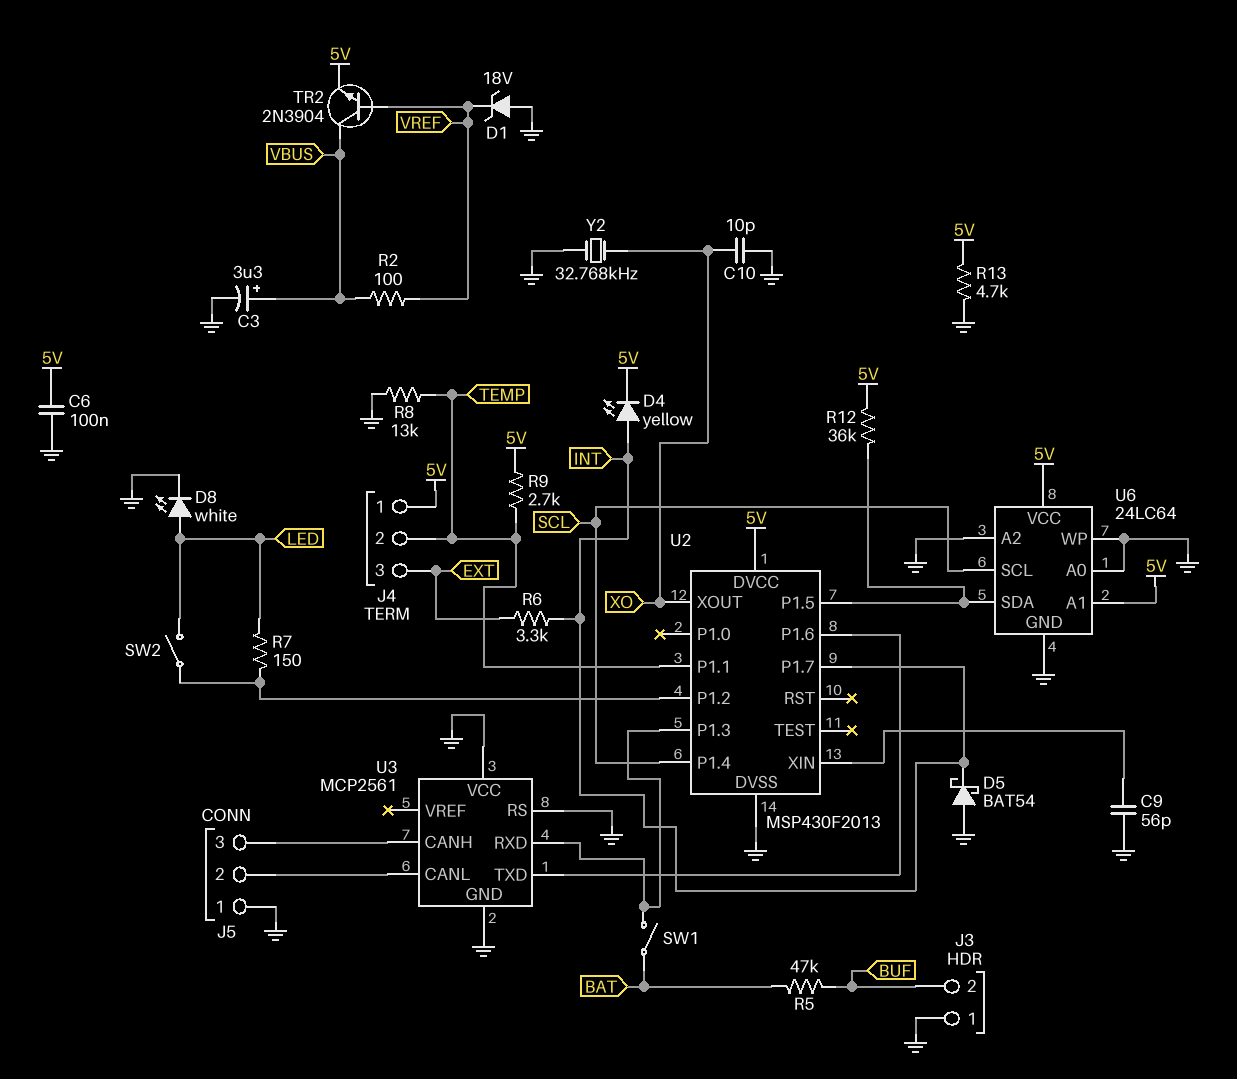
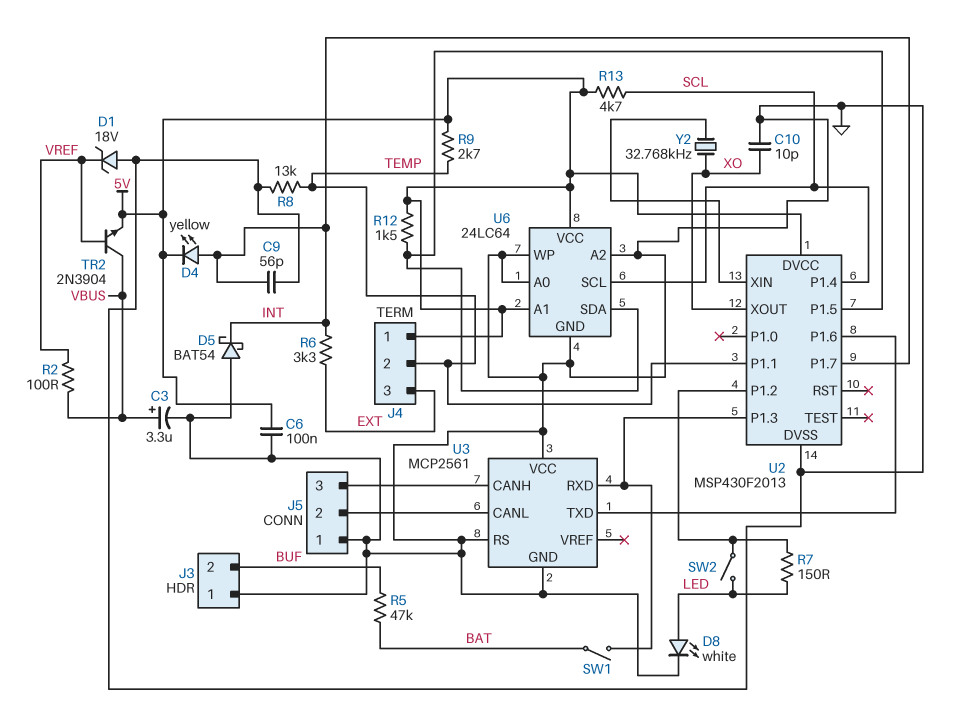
C9: 56pF (GND, U2/XIN) -> 56pF (GND, INT)
R12: 36k (5V, U2/P1.5) -> 1.5k (5V, U2/P1.5)
R13: 4.7k (5V, GND) -> 4.7k (5V, SCL)
Y2: 32.768kHz (GND, XO) -> 32.768kHz (U2/XIN, XO)

